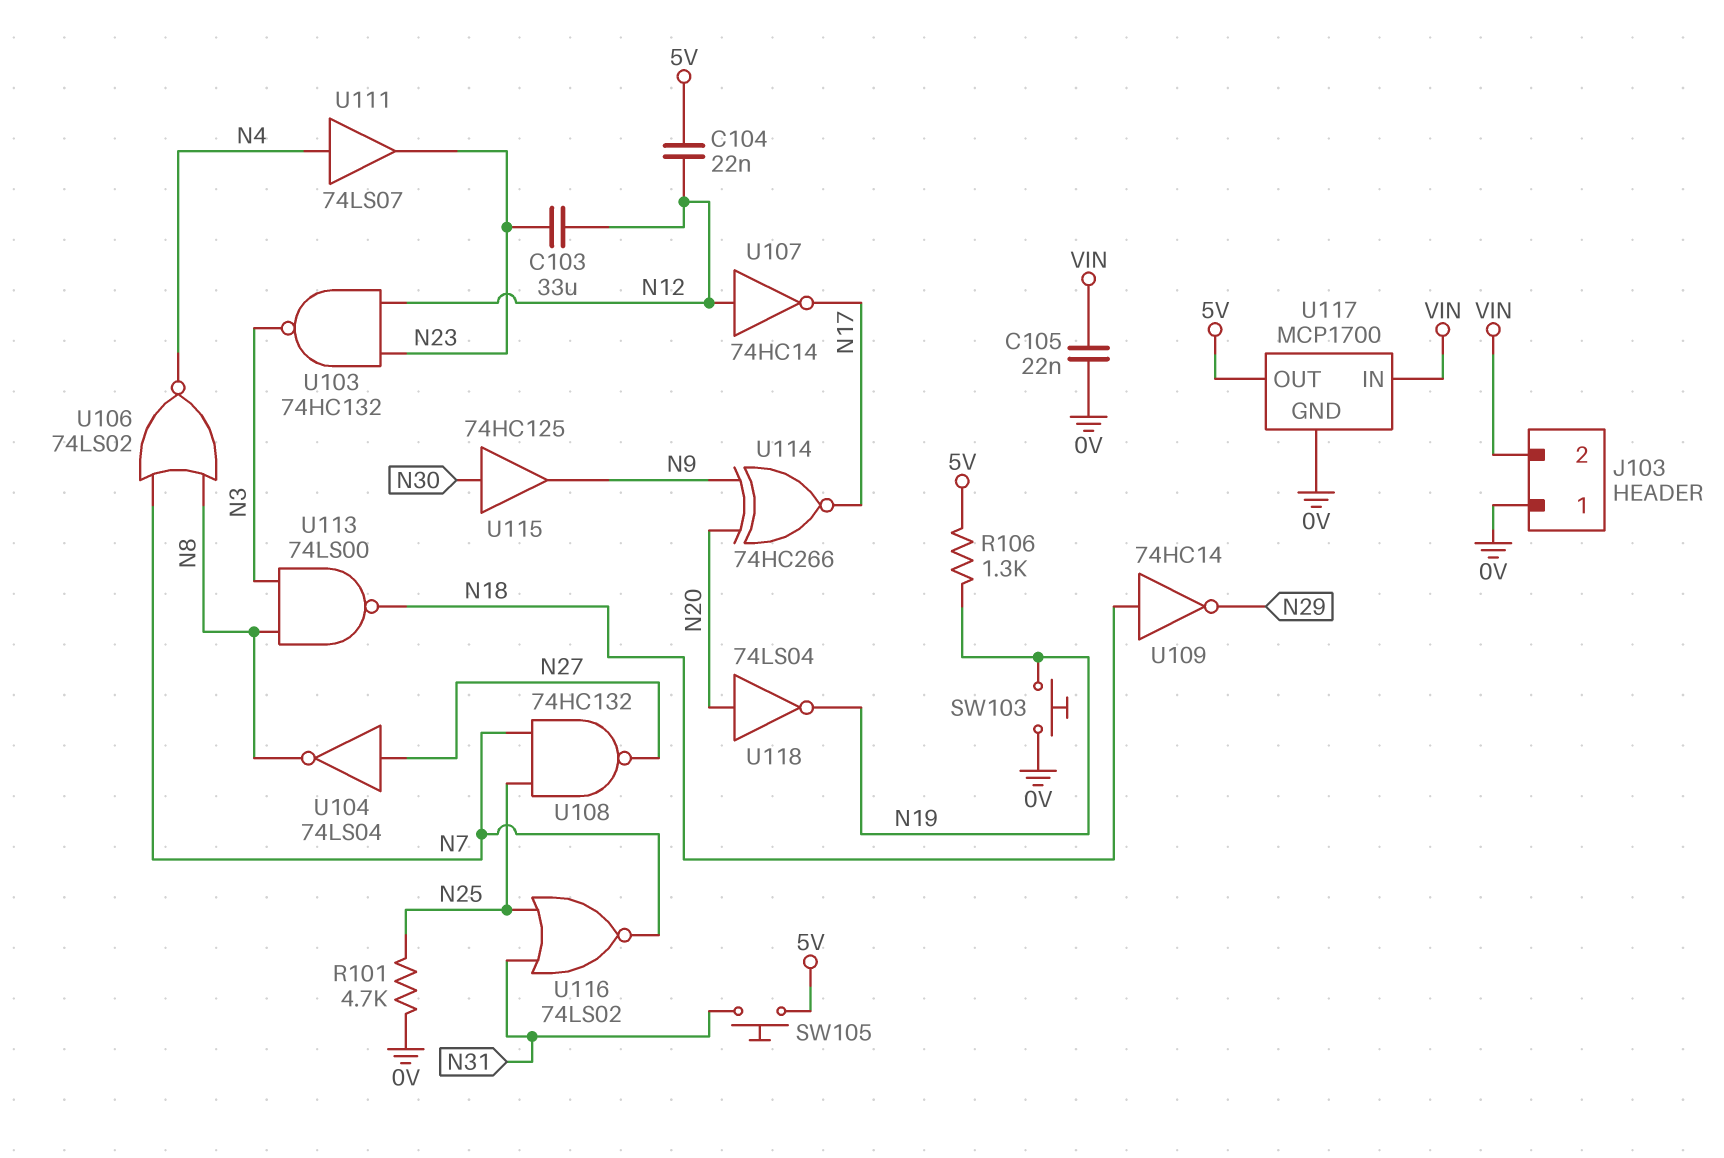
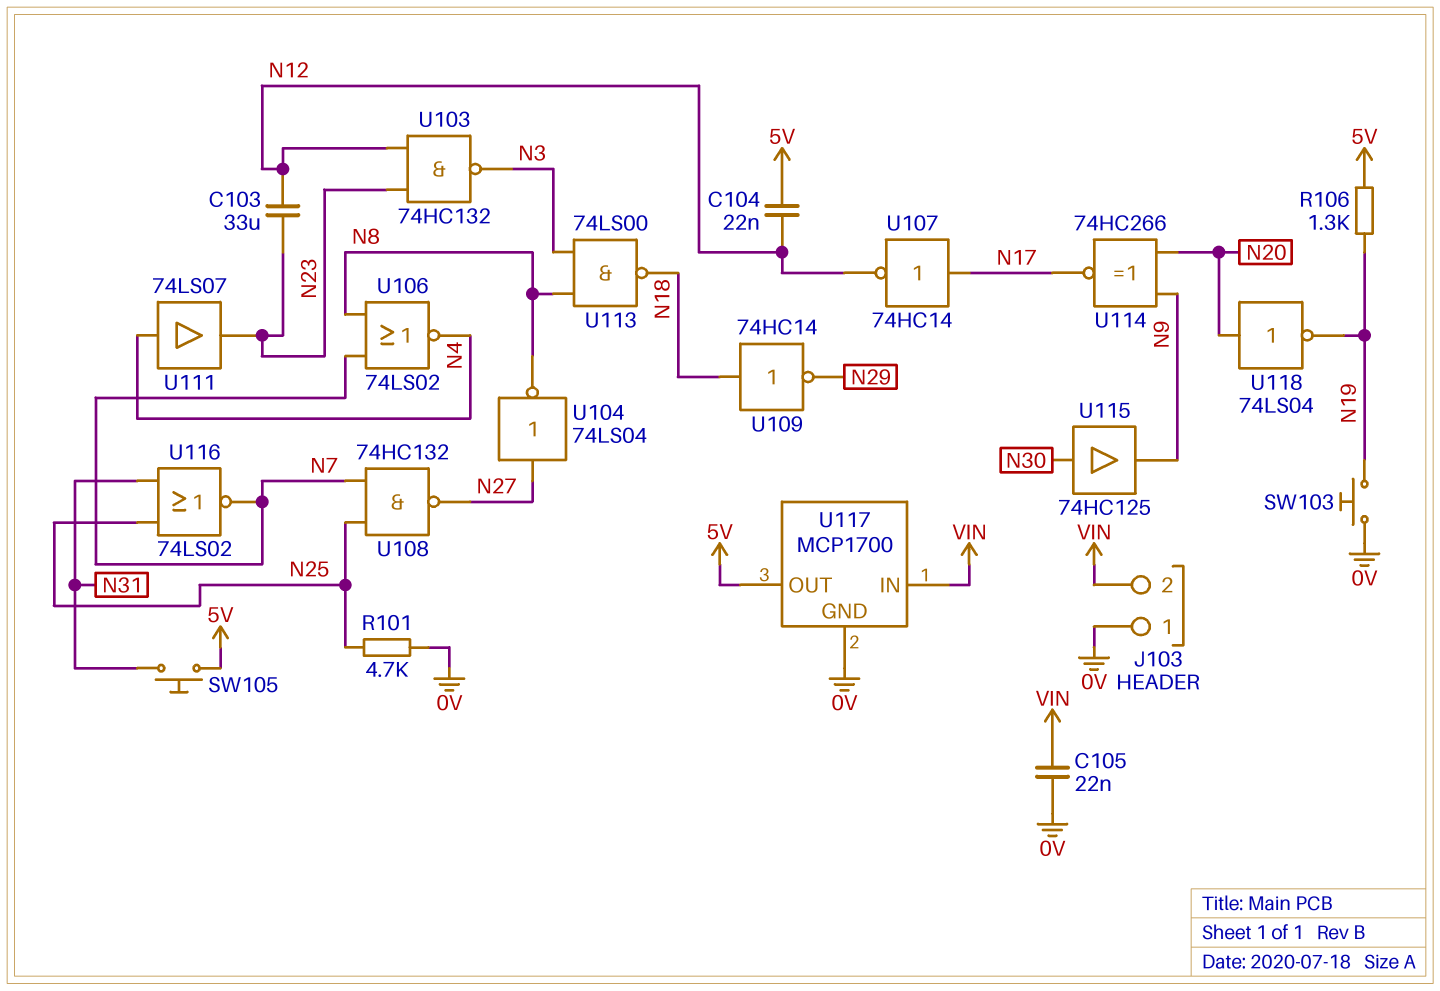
U107: NOT 74HC14 (in N12, out N17) -> NOT 74HC14 (in N17, out N12)

